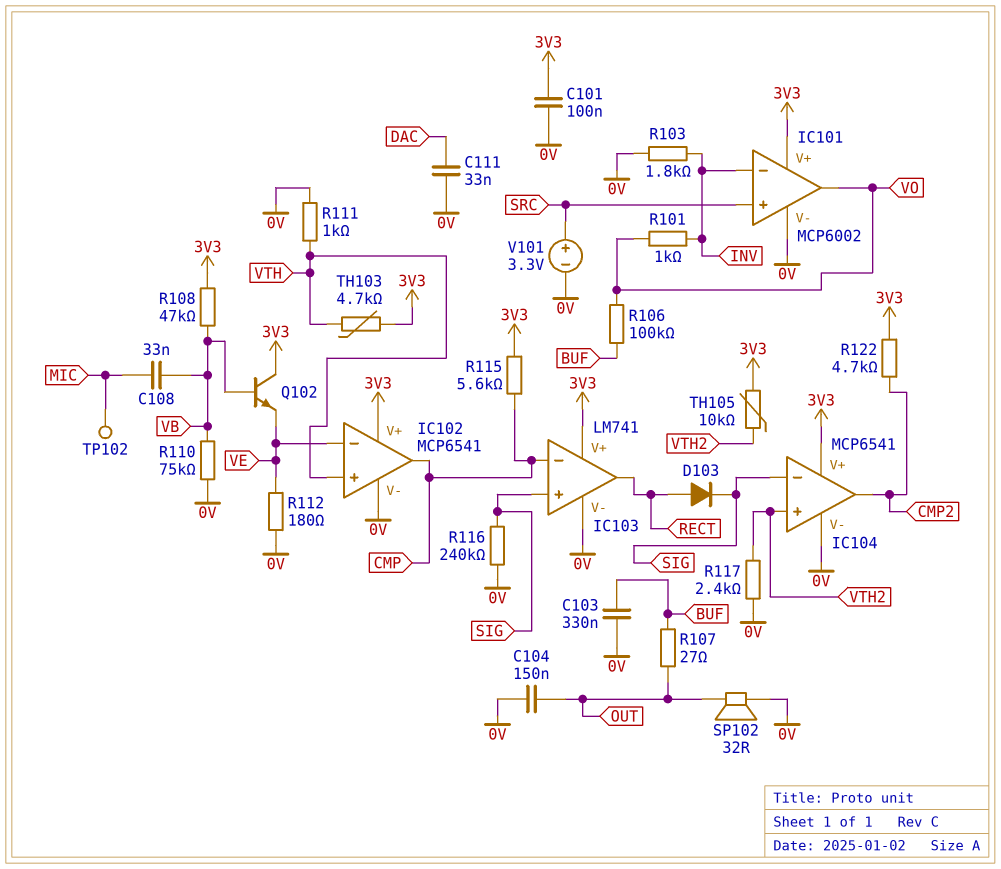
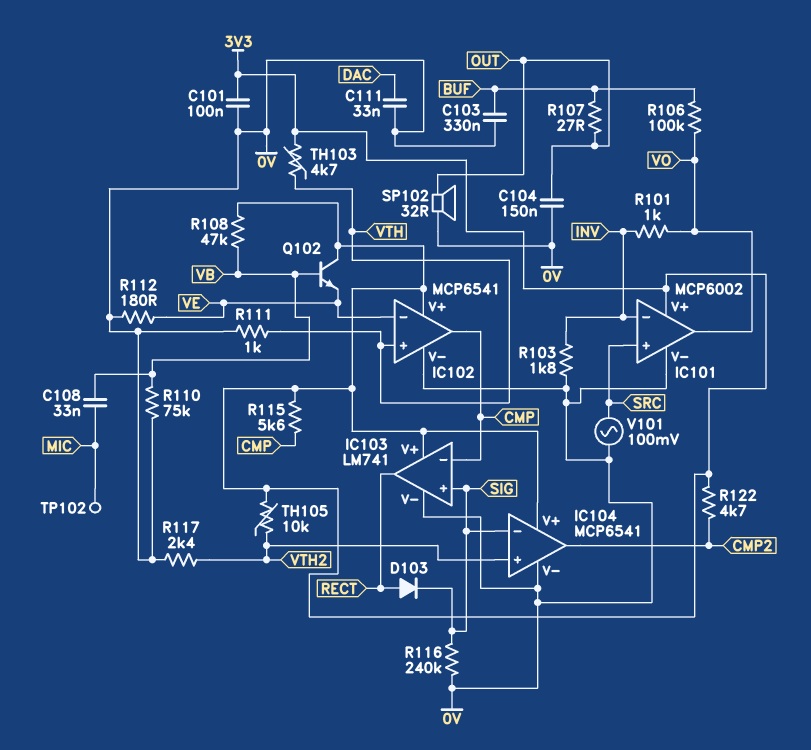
V101: 3.3V (plus SRC, minus 0V) -> AC 100mV (0V, SRC)

